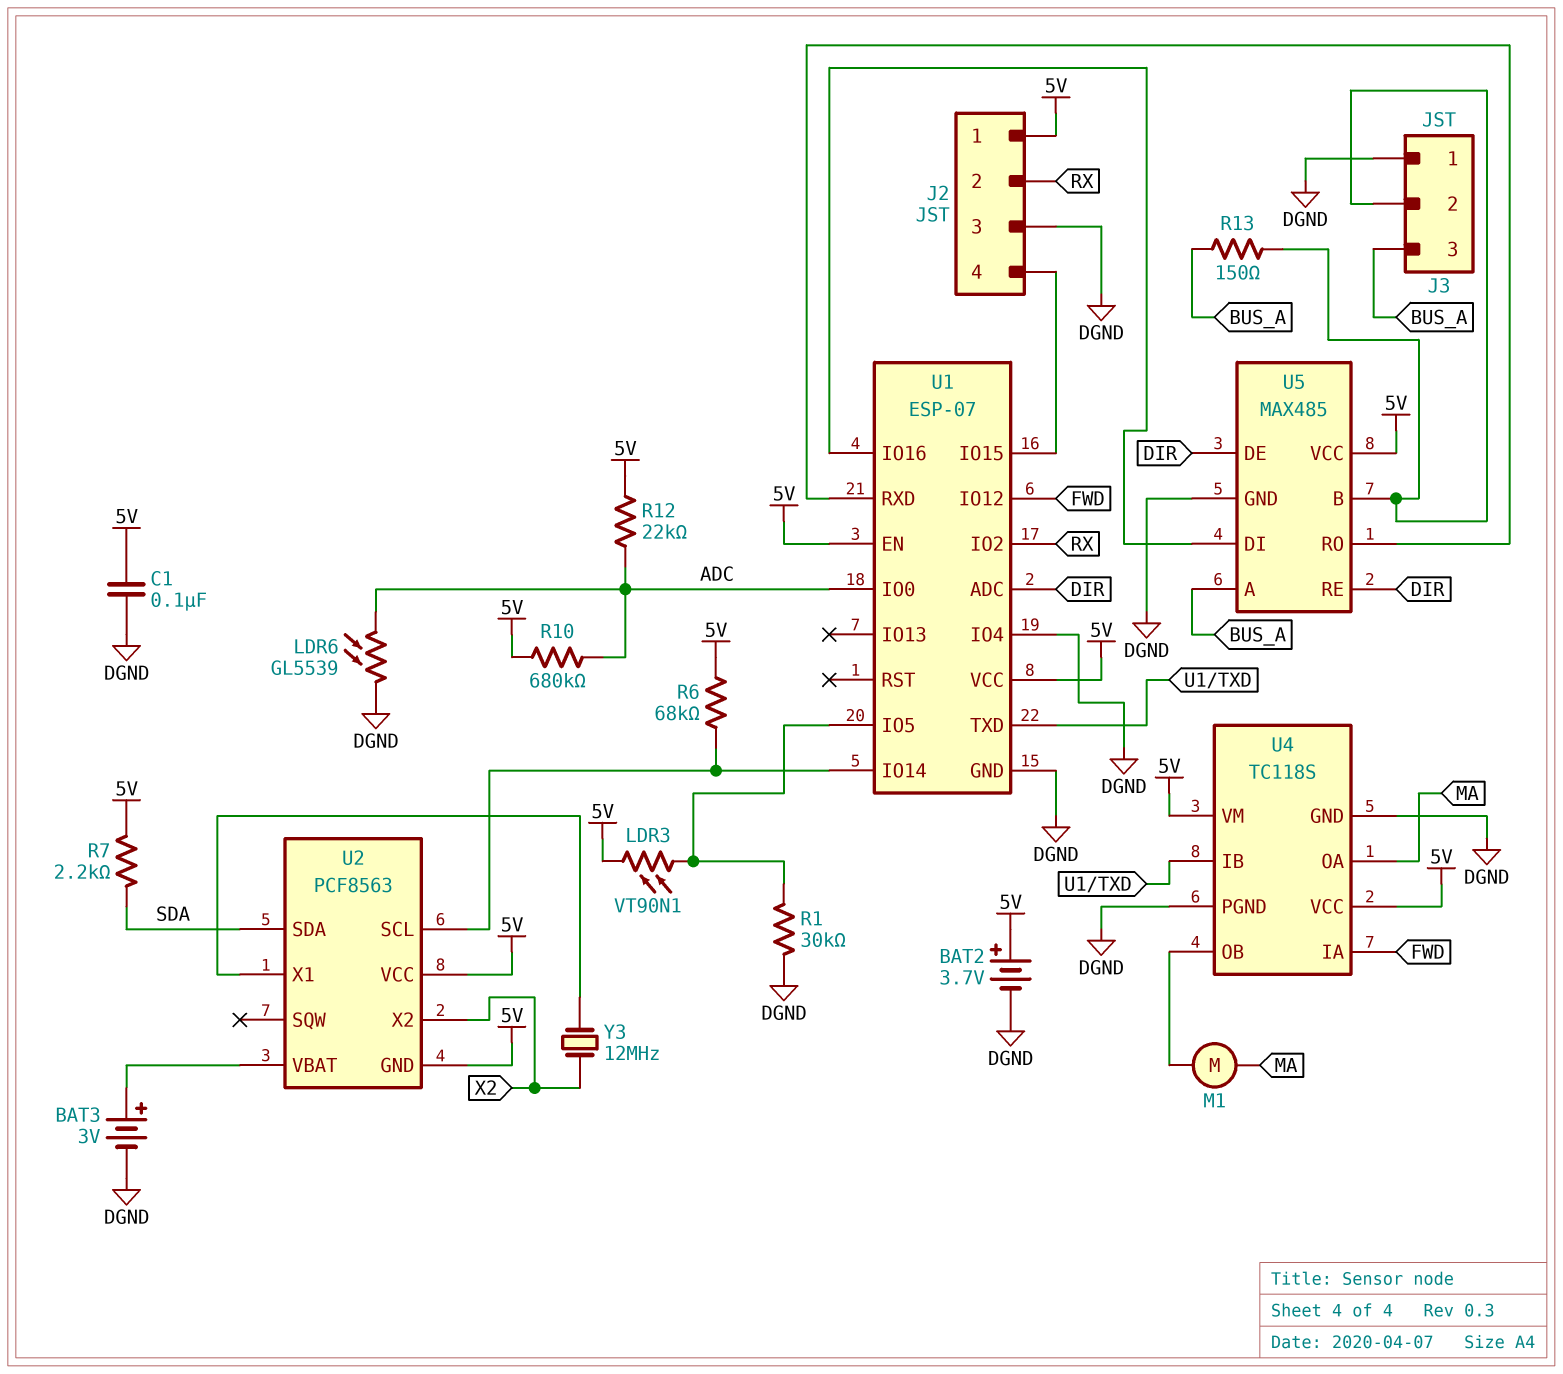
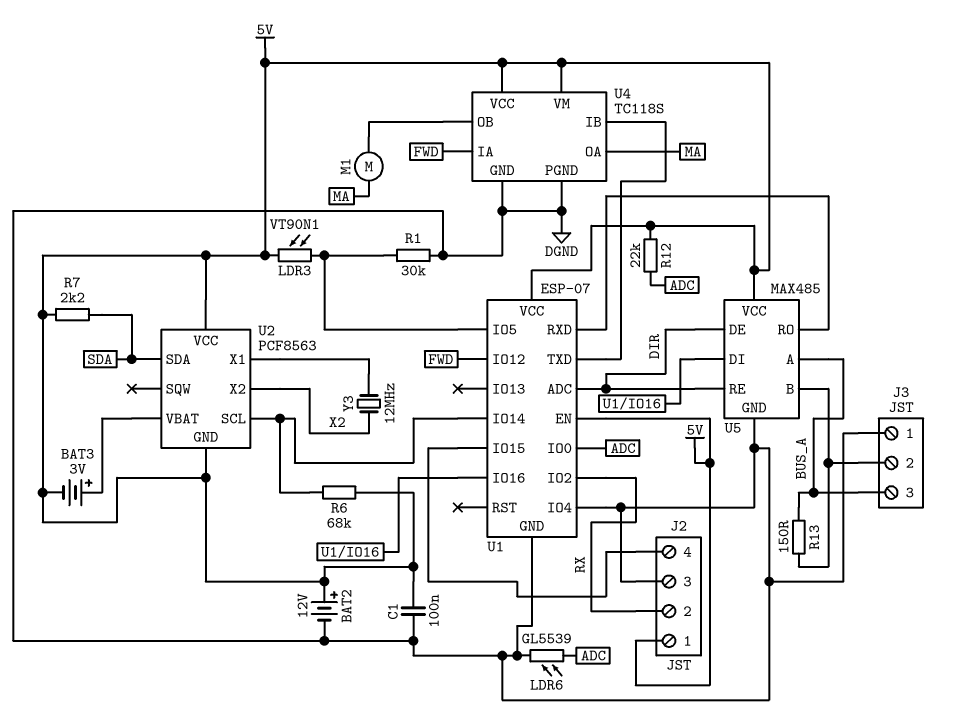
BAT2: 3.7V (plus 5V, minus DGND) -> 12V (plus 5V, minus DGND)
BAT3: 3V (plus U2/VBAT, minus DGND) -> 3V (plus U2/VBAT, minus 5V)
R10: 680k (5V, ADC) -> none

